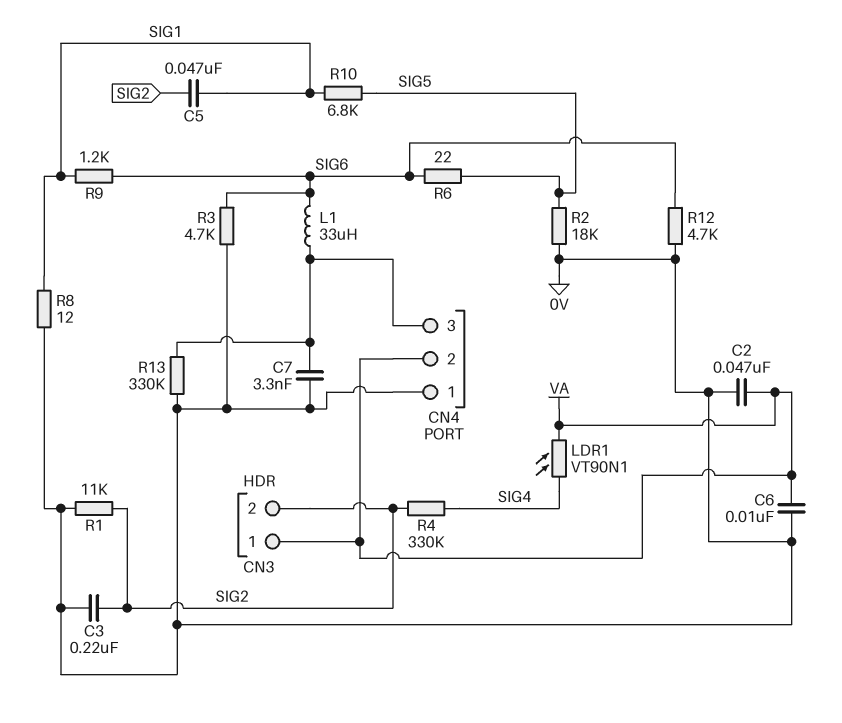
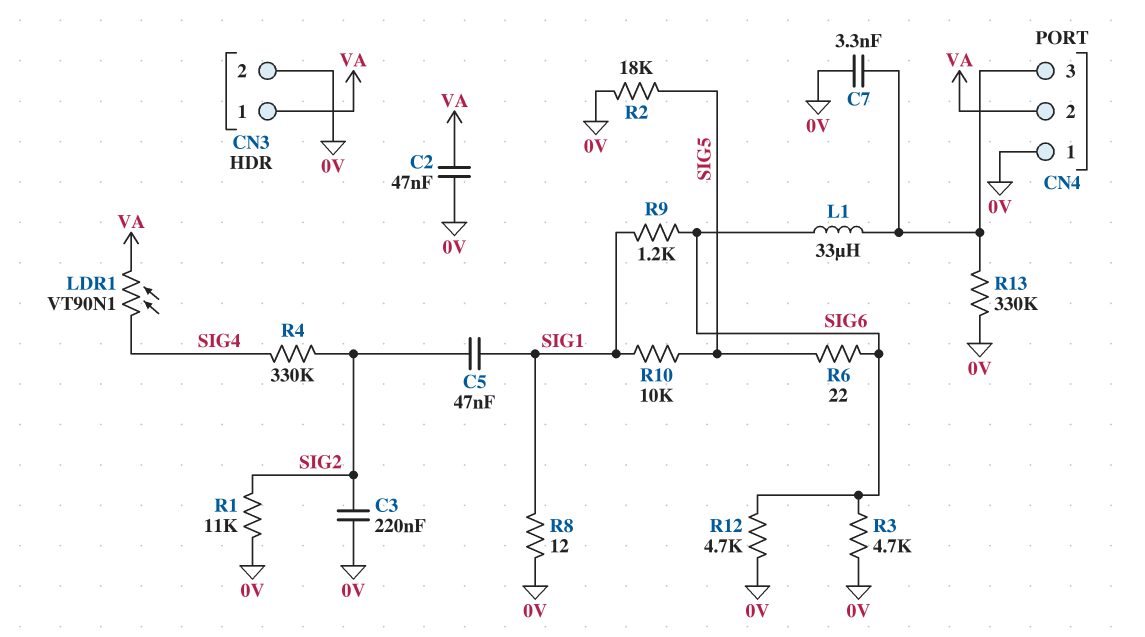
C6: 10nF (0V, VA) -> none
CN3 pin 2: SIG2 -> 0V
R10: 6.8k (SIG1, SIG5) -> 10k (SIG1, SIG5)

